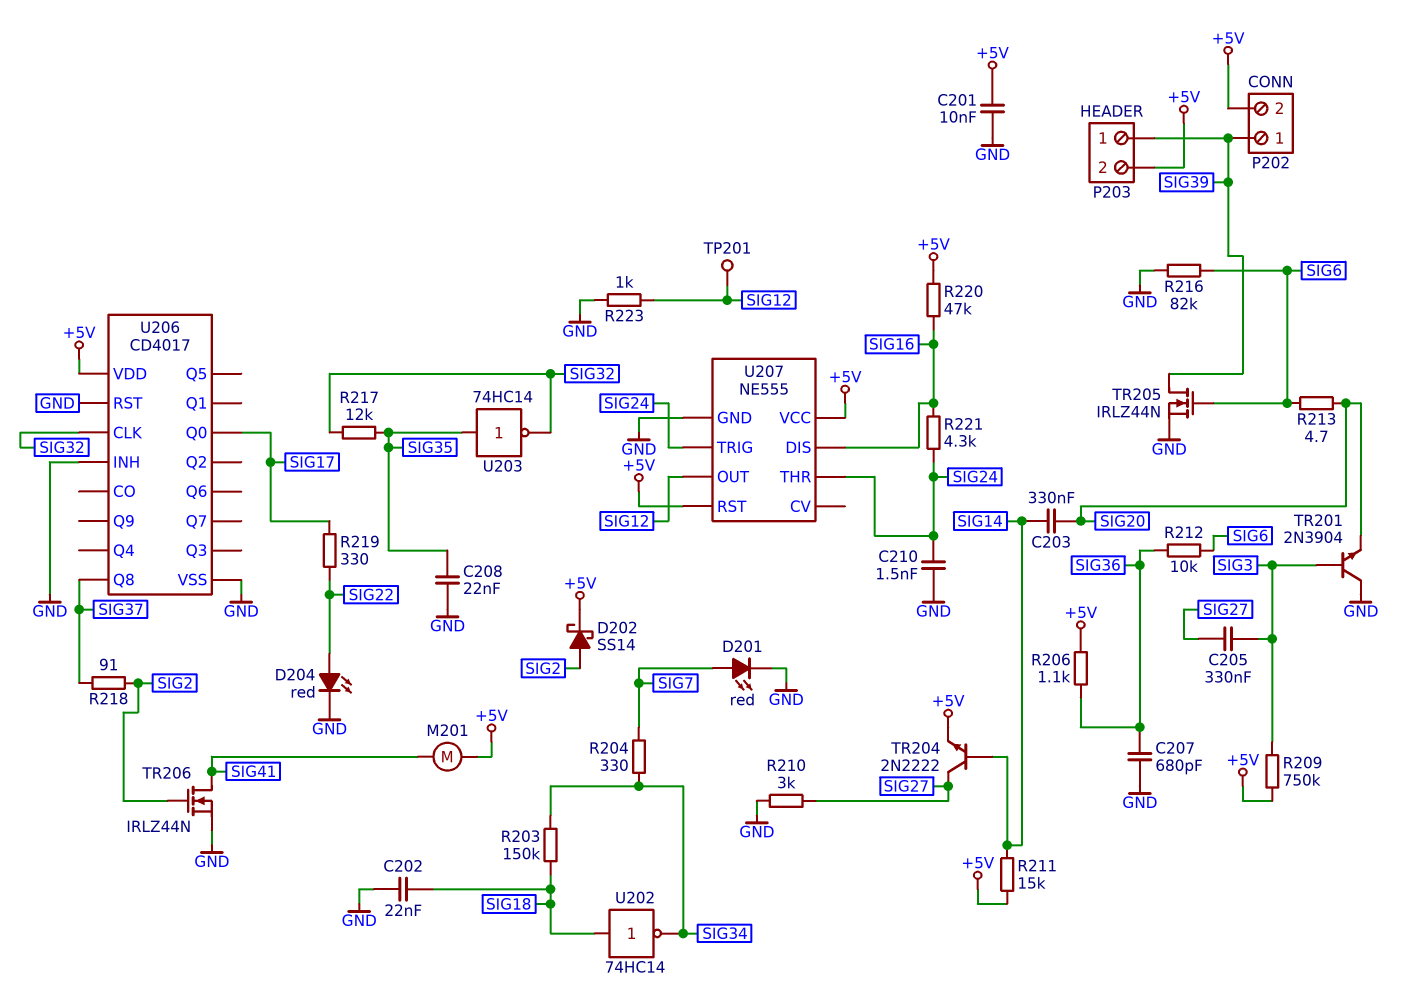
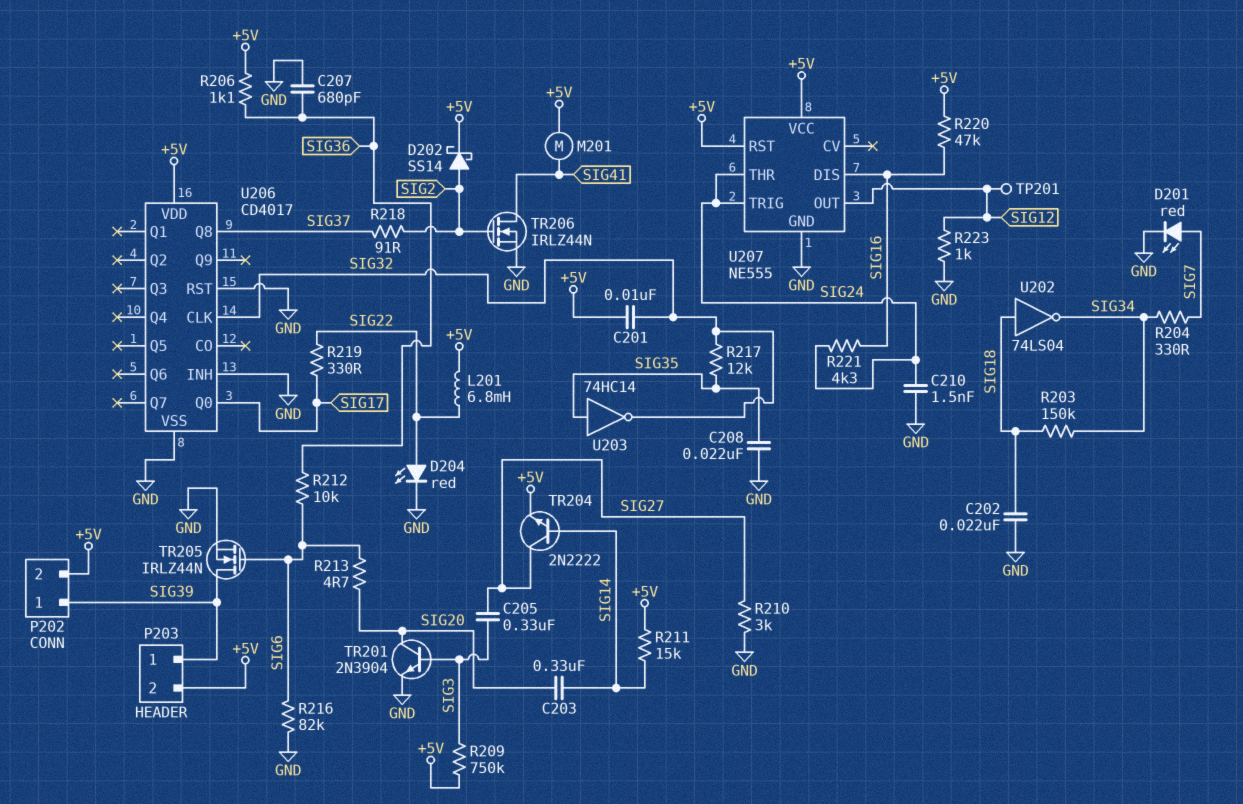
C201: 10nF (+5V, GND) -> 10nF (+5V, SIG32)
L201: none -> 6.8mH (+5V, SIG22)
TR201: NPN 2N3904 (B SIG3, C GND, E SIG20) -> NPN 2N3904 (B SIG3, C SIG20, E GND)
U202: NOT 74HC14 (in SIG18, out SIG34) -> NOT 74LS04 (in SIG18, out SIG34)

